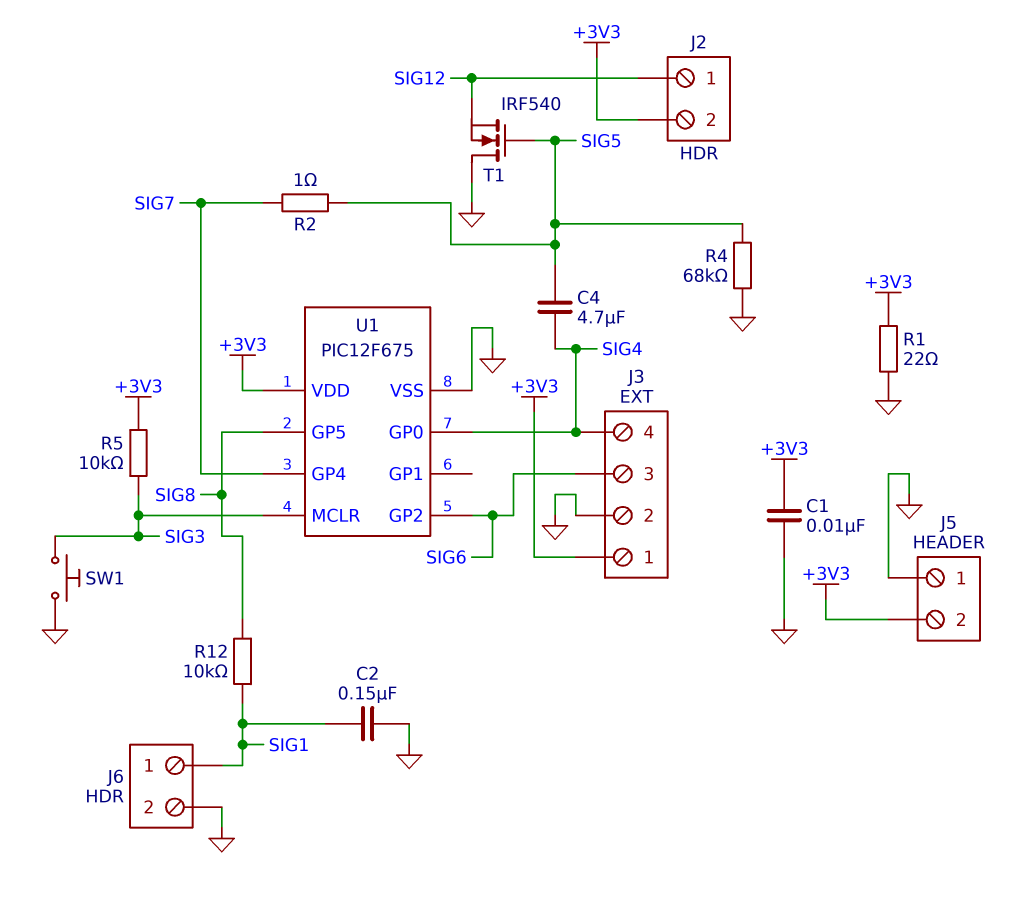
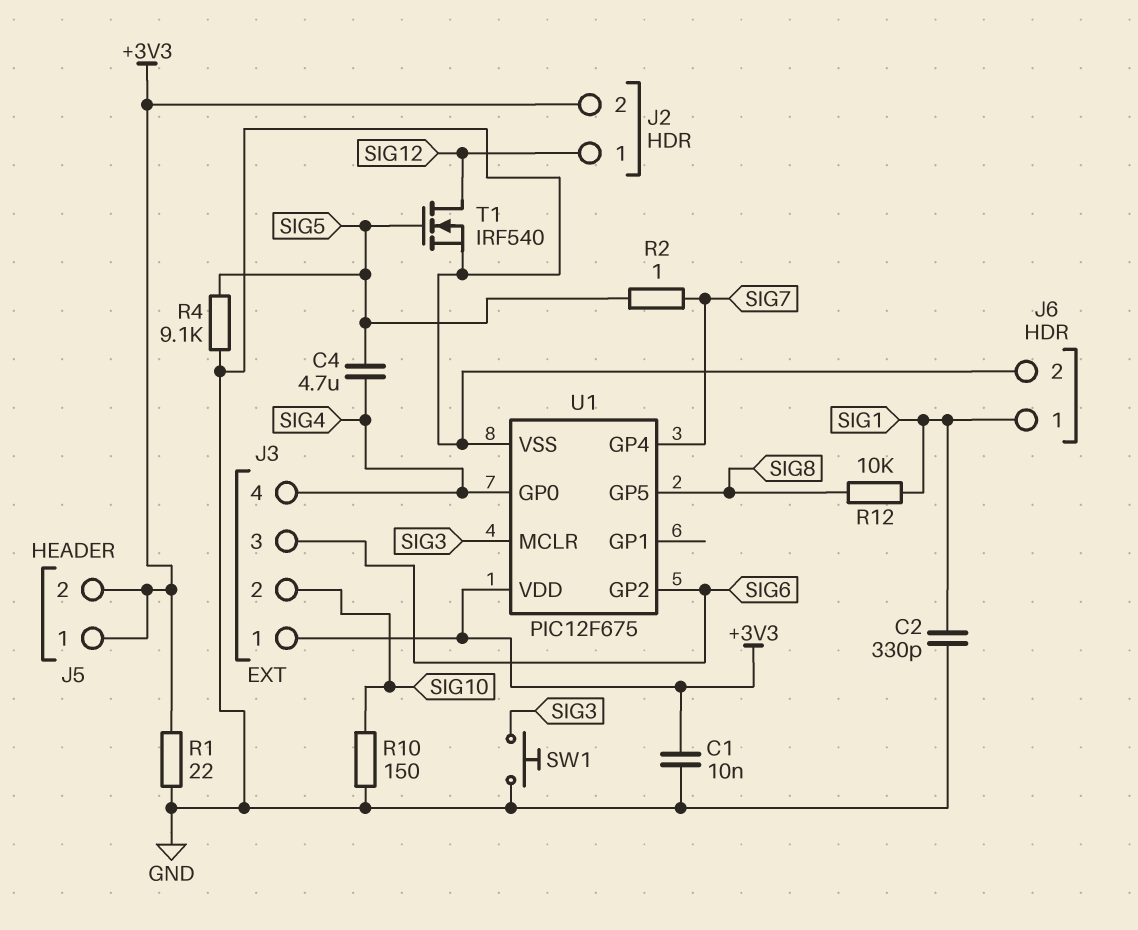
C2: 150nF (GND, SIG1) -> 330pF (GND, SIG1)
J3 pin 2: GND -> SIG10
J5 pin 1: GND -> +3V3
R4: 68k (GND, SIG5) -> 9.1k (GND, SIG5)
R5: 10k (+3V3, SIG3) -> none
R10: none -> 150 (GND, SIG10)
T1: NMOS IRF540 (G SIG5, D GND, S SIG12) -> NMOS IRF540 (G SIG5, D SIG12, S GND)

